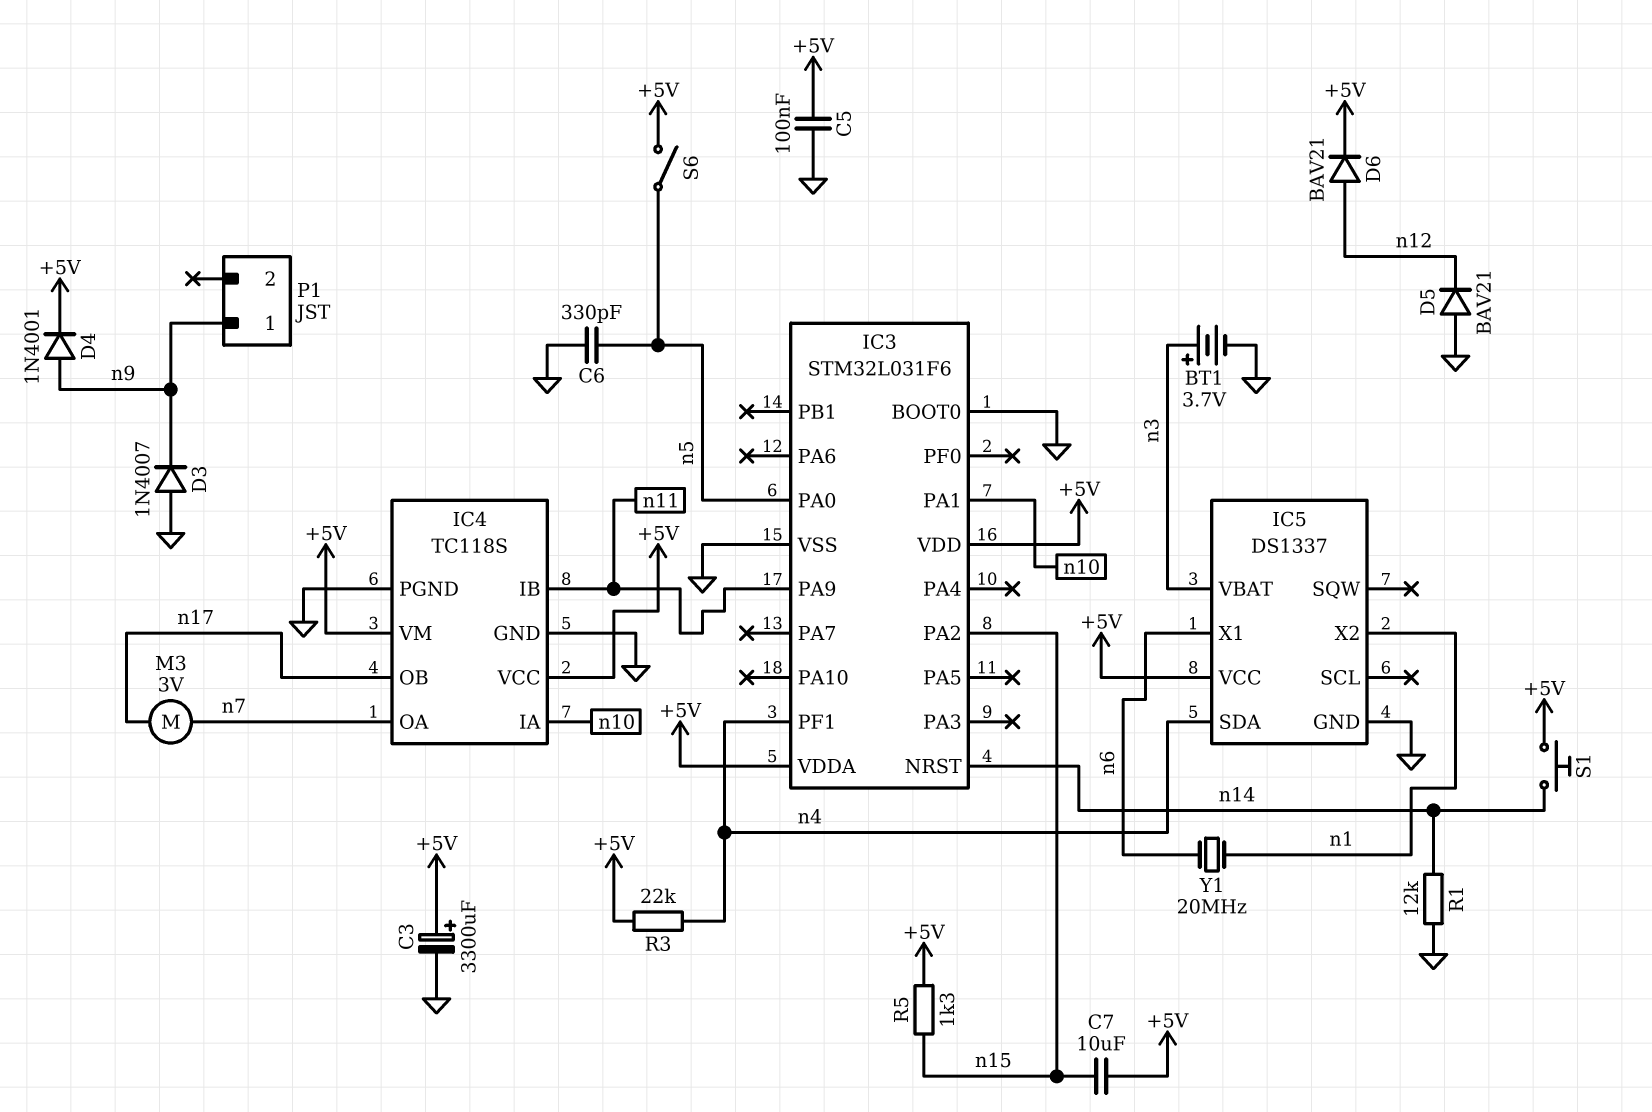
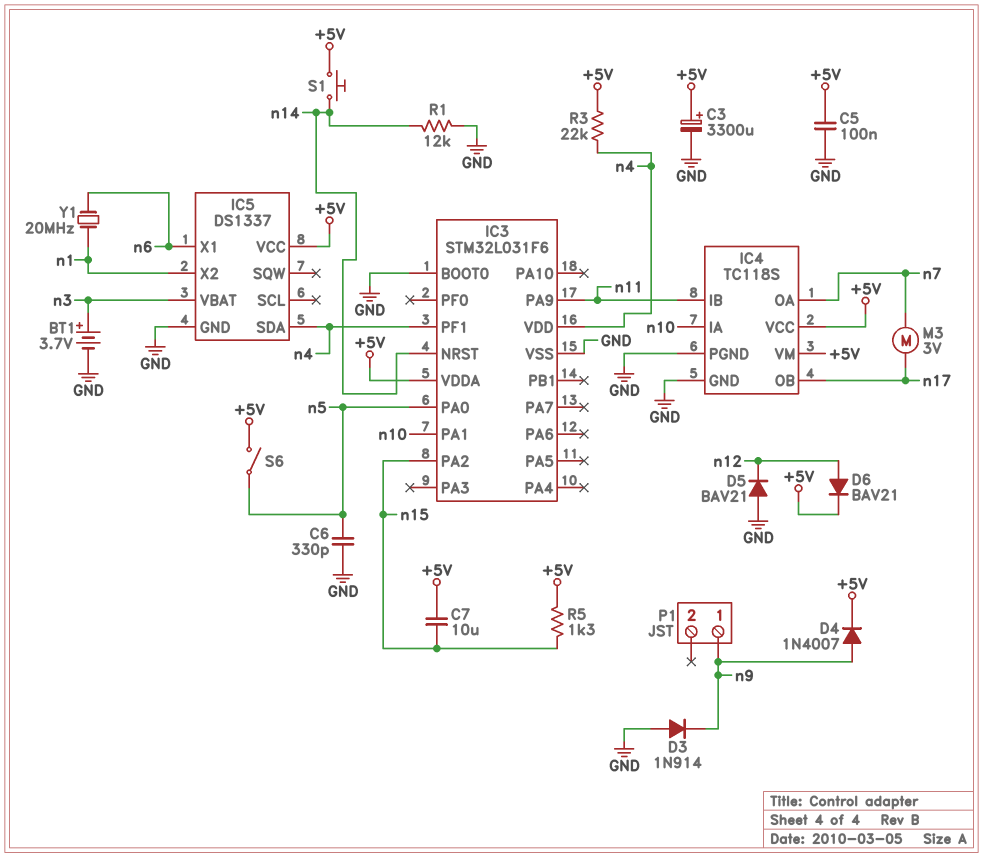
D3: diode 1N4007 (A GND, K n9) -> diode 1N914 (A GND, K n9)
D4: diode 1N4001 (A n9, K +5V) -> diode 1N4007 (A n9, K +5V)
IC3 pin VDD: +5V -> n4

